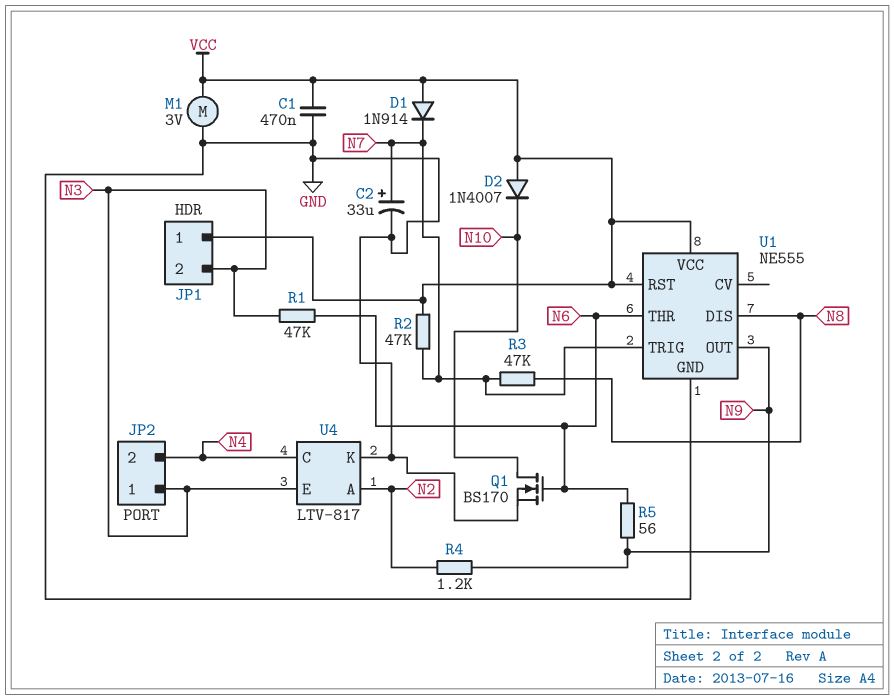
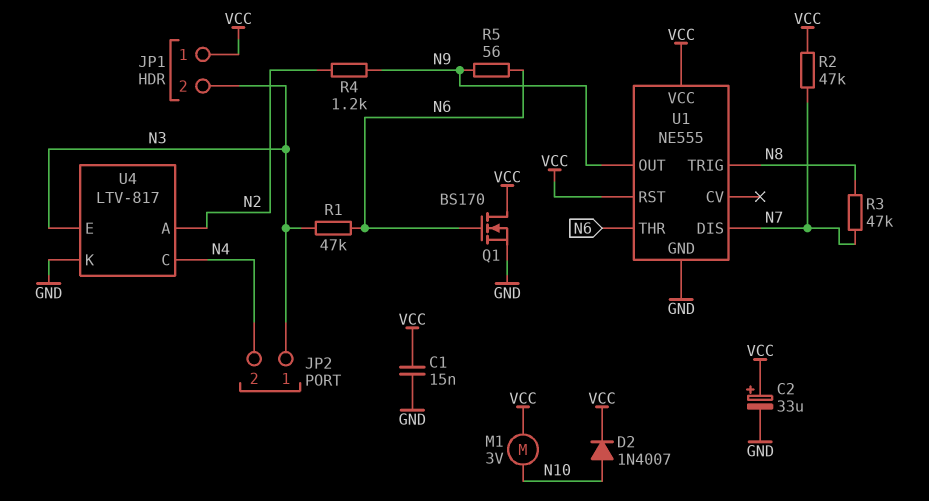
C1: 470nF (GND, VCC) -> 15nF (GND, VCC)
C2: 33uF (plus N7, minus GND) -> 33uF (plus VCC, minus GND)
D1: diode 1N914 (A VCC, K N7) -> none
D2: diode 1N4007 (A VCC, K N10) -> diode 1N4007 (A N10, K VCC)
M1: motor 3V (GND, VCC) -> motor 3V (N10, VCC)
Q1: NMOS BS170 (G N6, D N10, S GND) -> NMOS BS170 (G N6, D VCC, S GND)
U1 pin DIS: N8 -> N7
U1 pin TRIG: N7 -> N8

